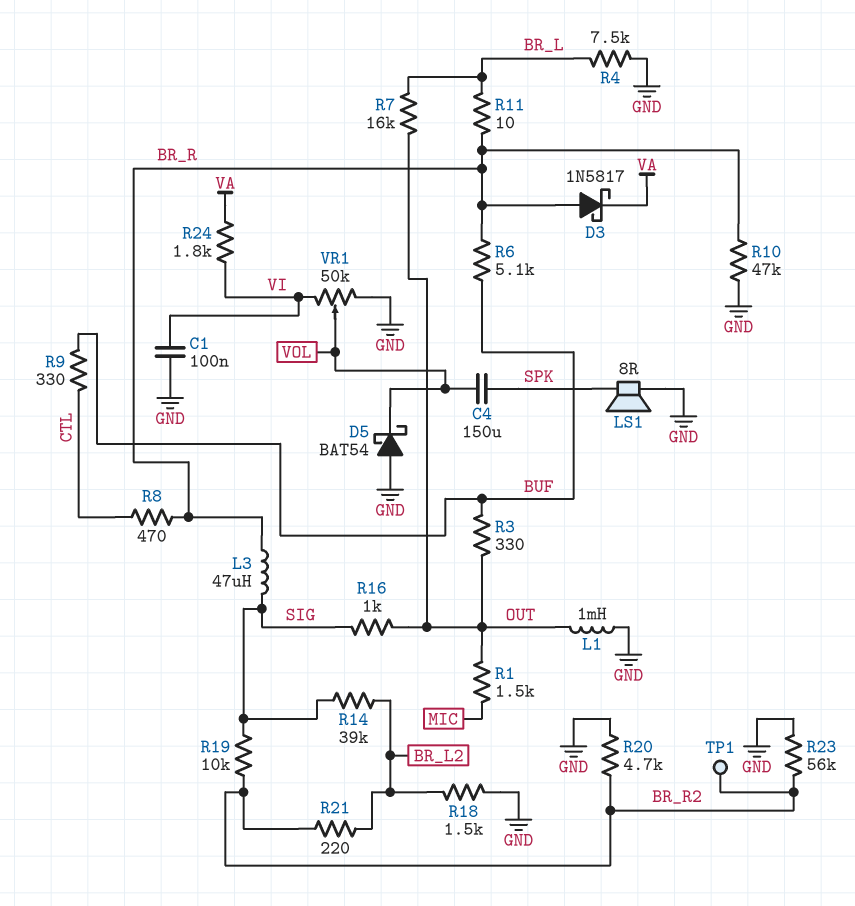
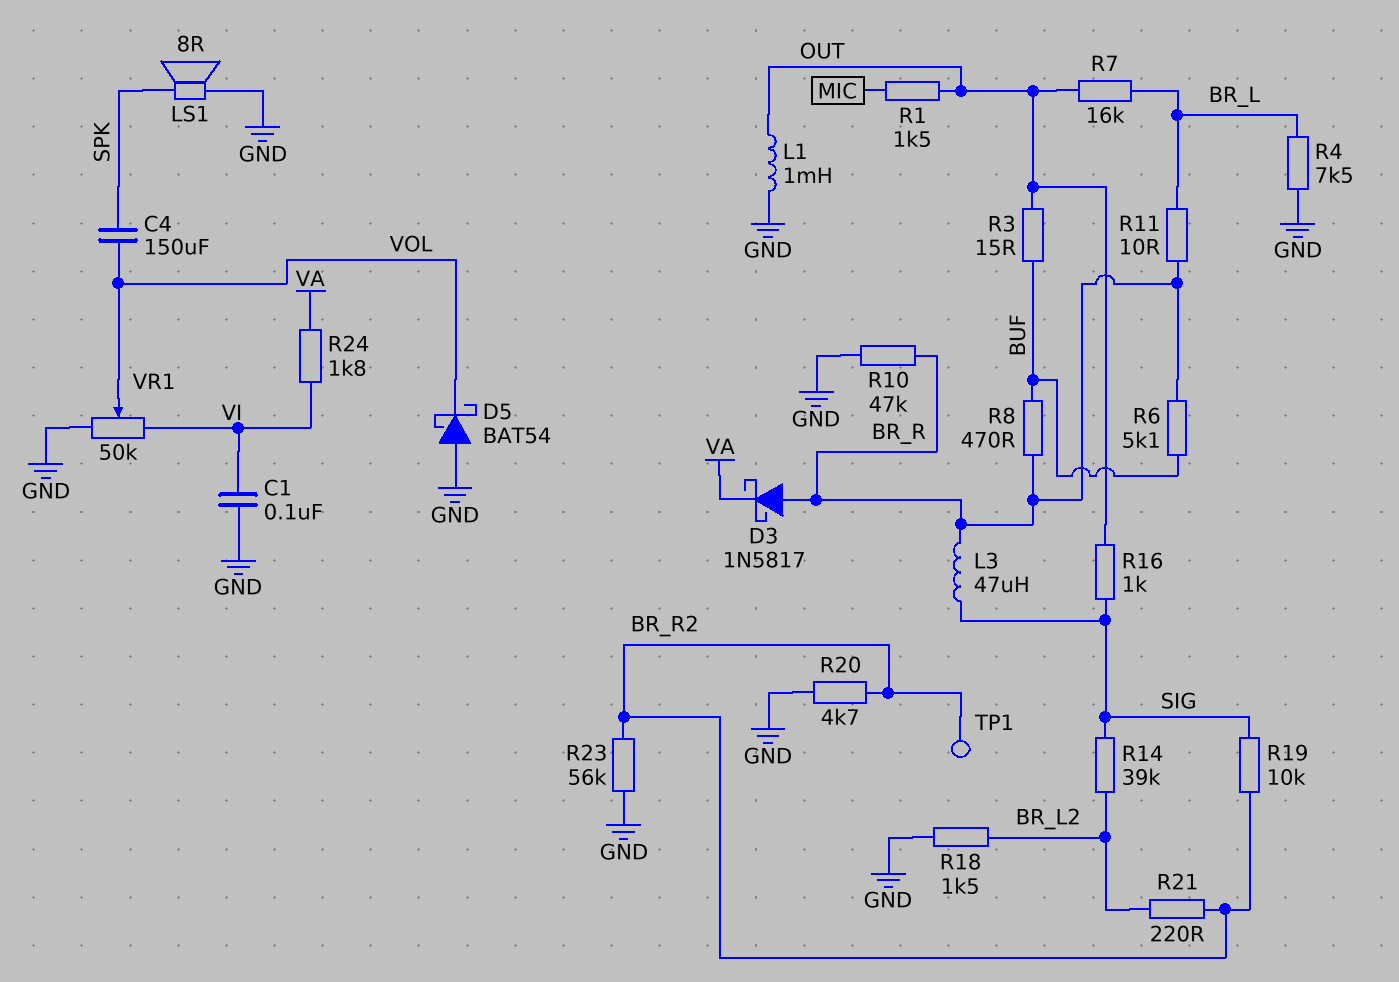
R3: 330 (BUF, OUT) -> 15 (BUF, OUT)
R8: 470 (BR_R, CTL) -> 470 (BR_R, BUF)
R9: 330 (BUF, CTL) -> none

